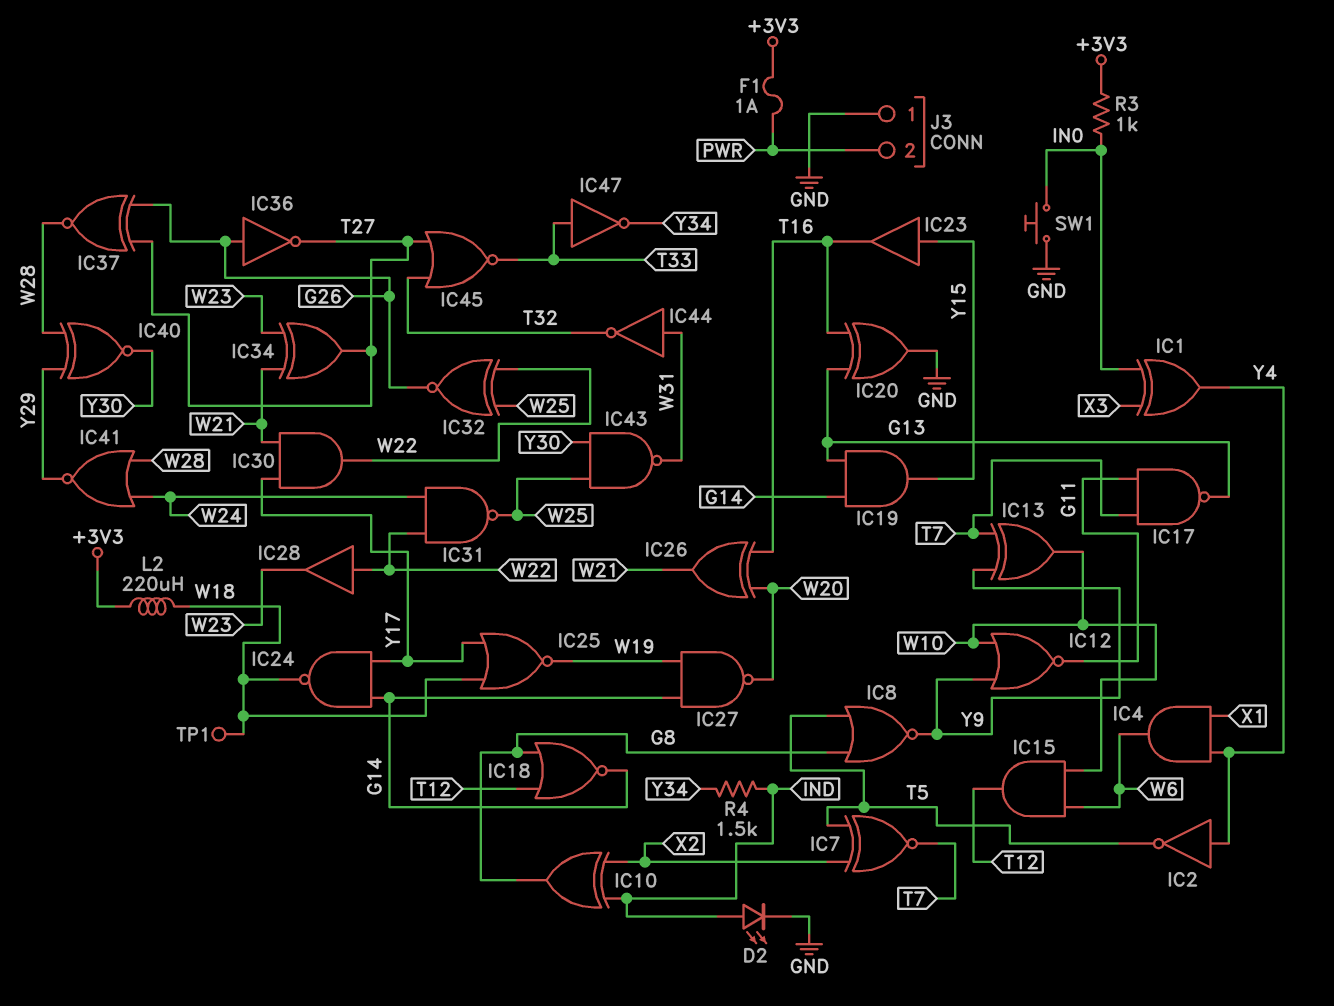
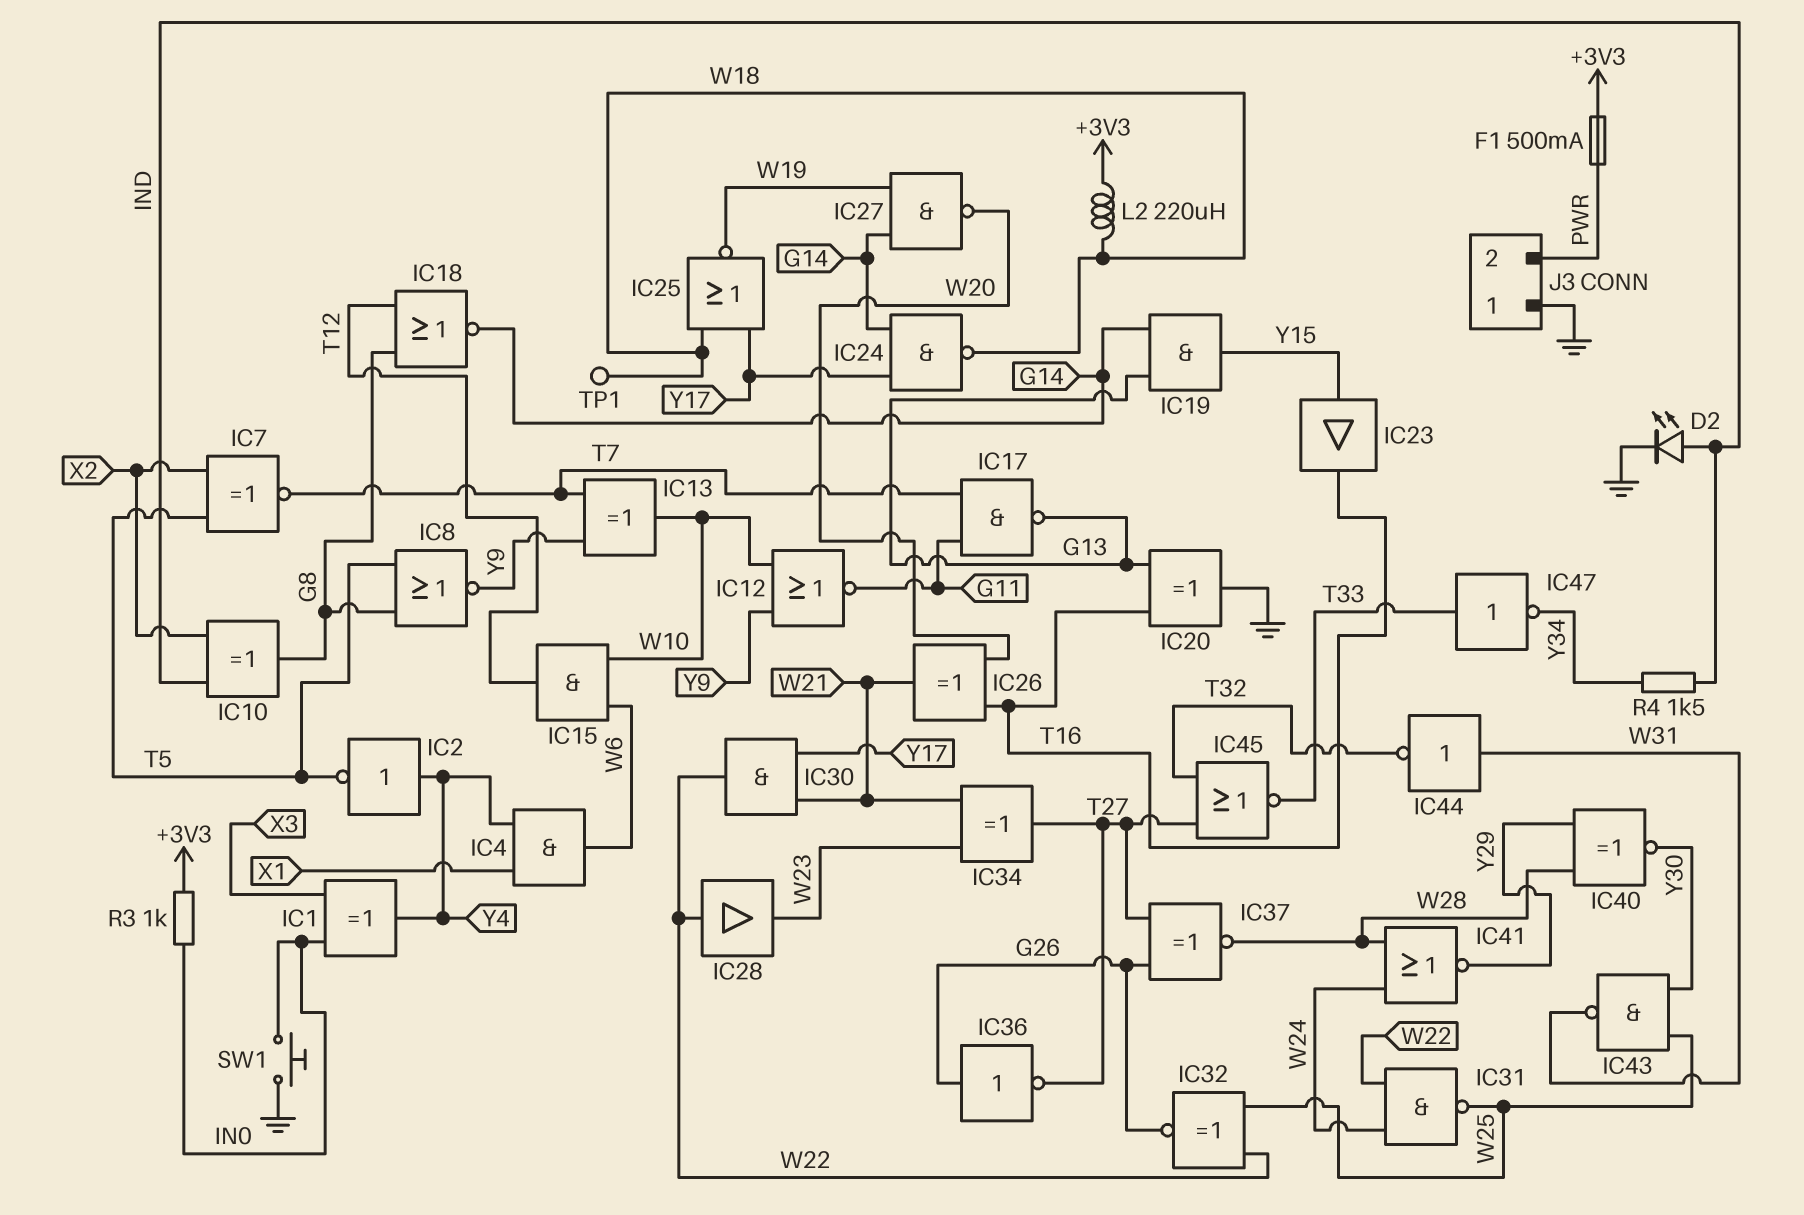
F1: 1A (+3V3, PWR) -> 500mA (+3V3, PWR)

